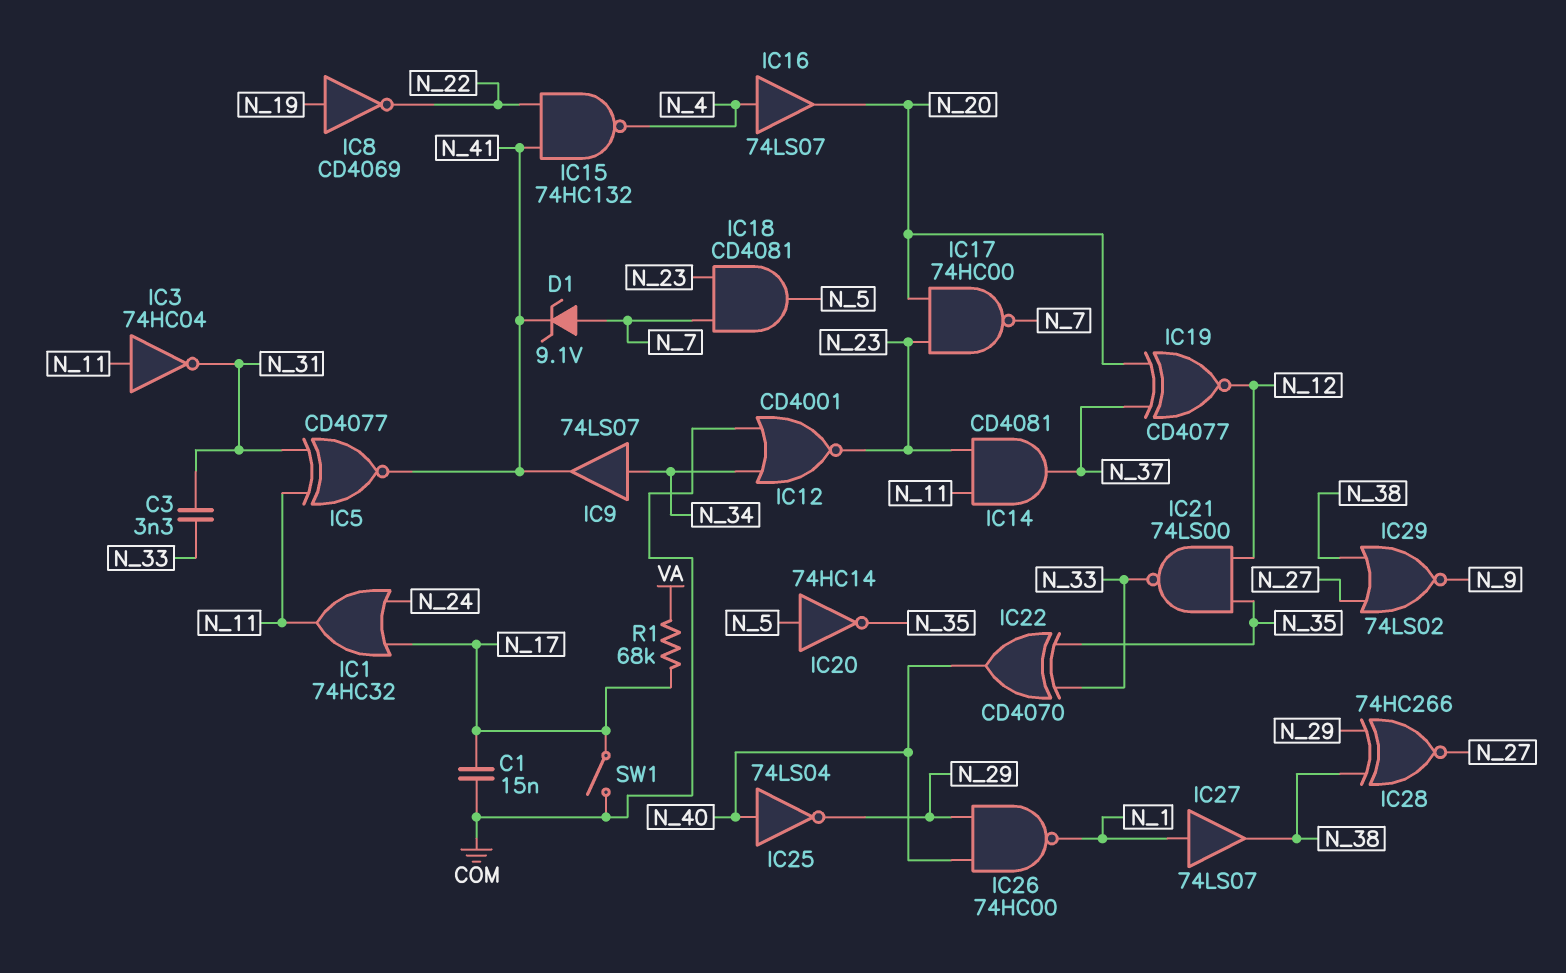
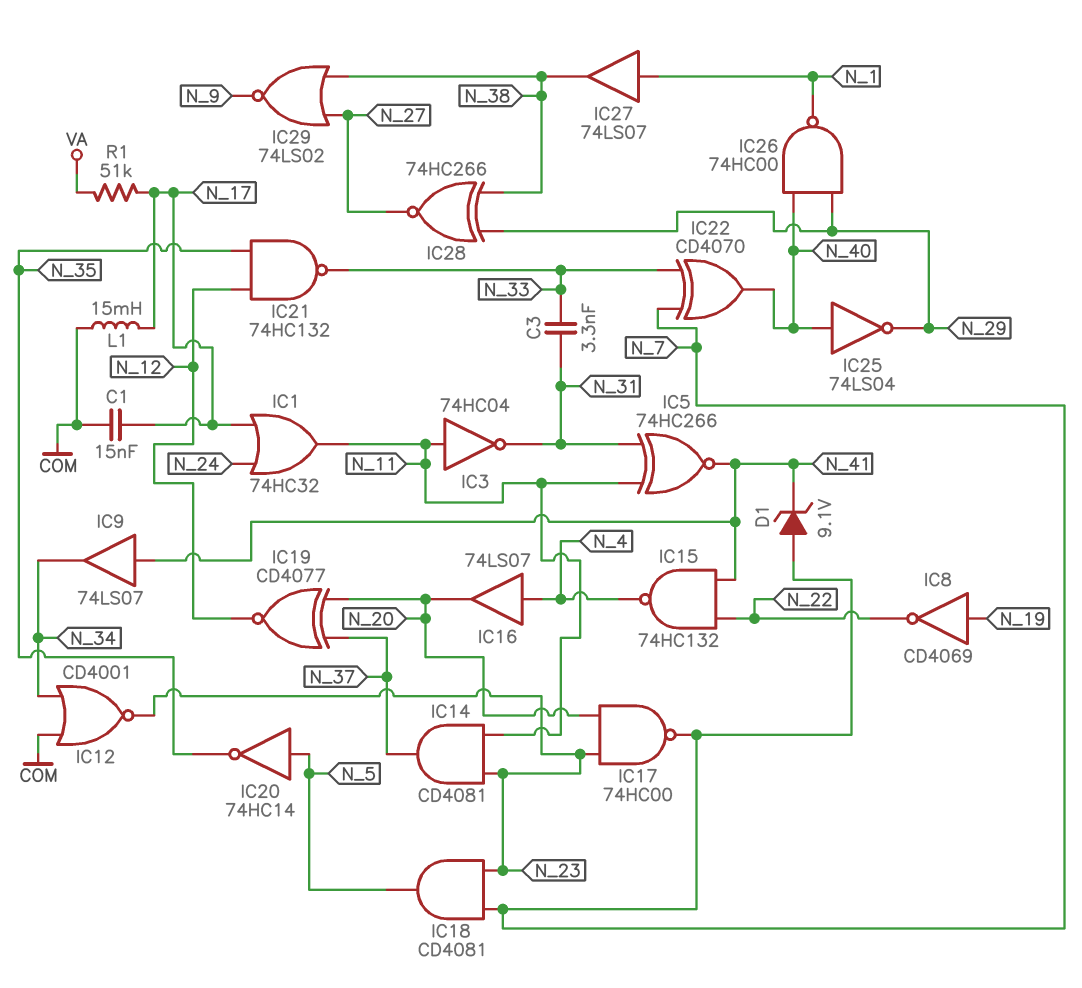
IC5: XNOR CD4077 (in N_11, in N_31, out N_41) -> XNOR 74HC266 (in N_11, in N_31, out N_41)
IC9: buffer 74LS07 (in N_34, out N_41) -> buffer 74LS07 (in N_41, out N_34)
IC21: NAND 74LS00 (in N_12, in N_35, out N_33) -> NAND 74HC132 (in N_12, in N_35, out N_33)
IC22: XOR CD4070 (in N_33, in N_35, out N_40) -> XOR CD4070 (in N_7, in N_33, out N_40)
L1: none -> 15mH (COM, N_17)
R1: 68k (N_17, VA) -> 51k (N_17, VA)
SW1: switch (COM, N_17) -> none

